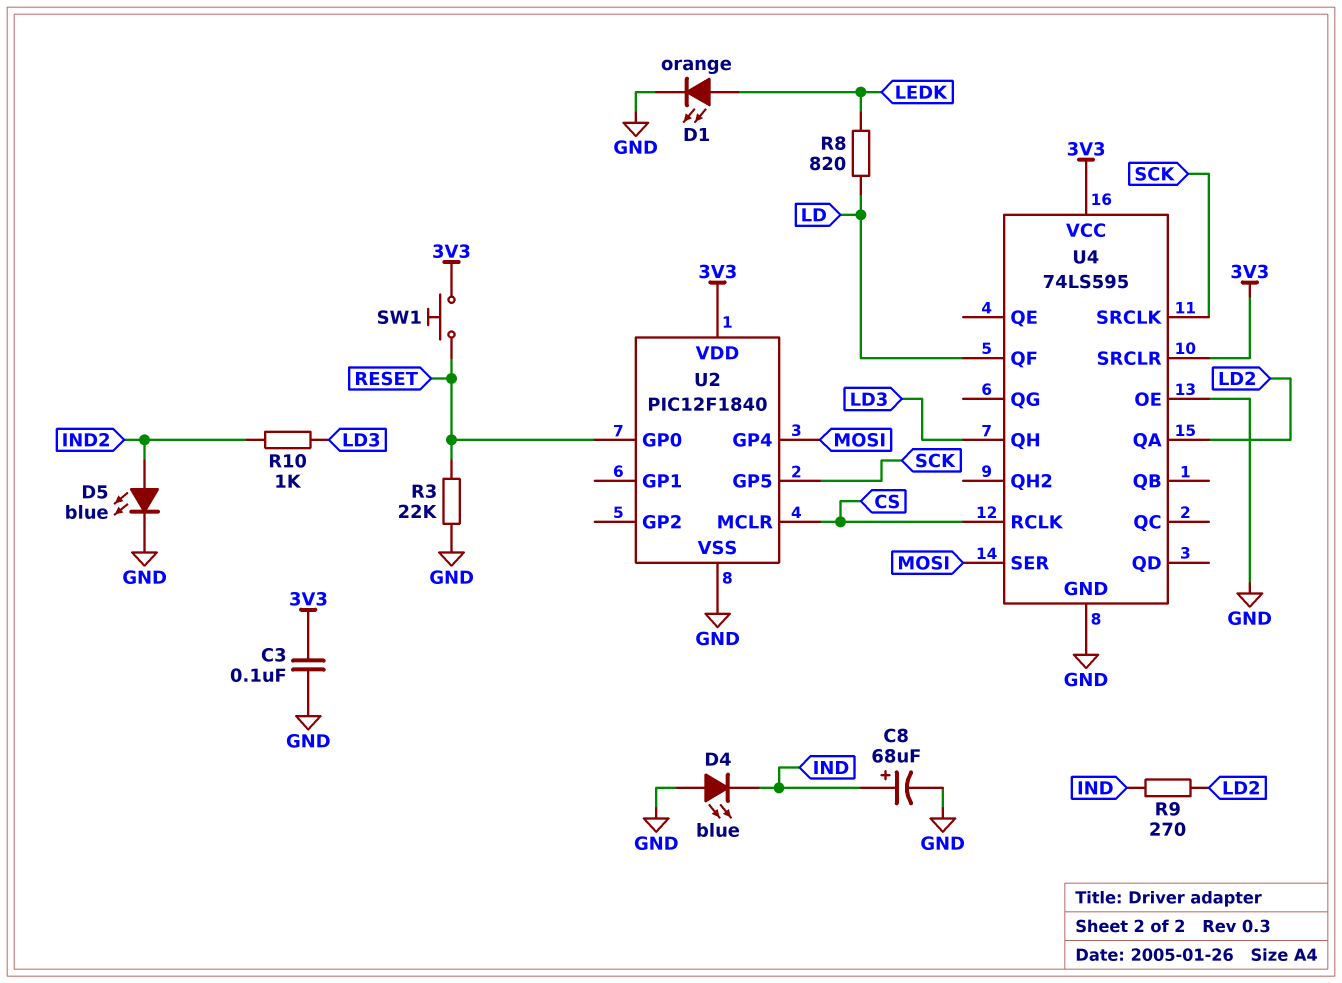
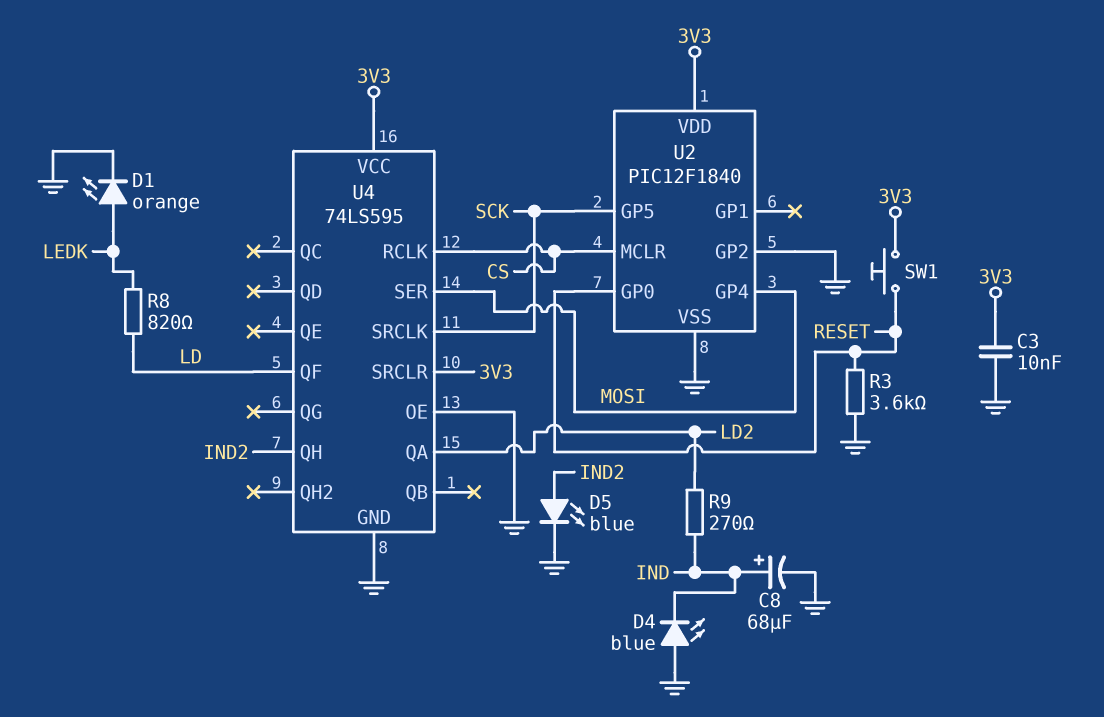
C3: 100nF (3V3, GND) -> 10nF (3V3, GND)
R3: 22k (GND, RESET) -> 3.6k (GND, RESET)
R10: 1k (IND2, LD3) -> none
U2 pin GP2: none -> GND
U4 pin QH: LD3 -> IND2

